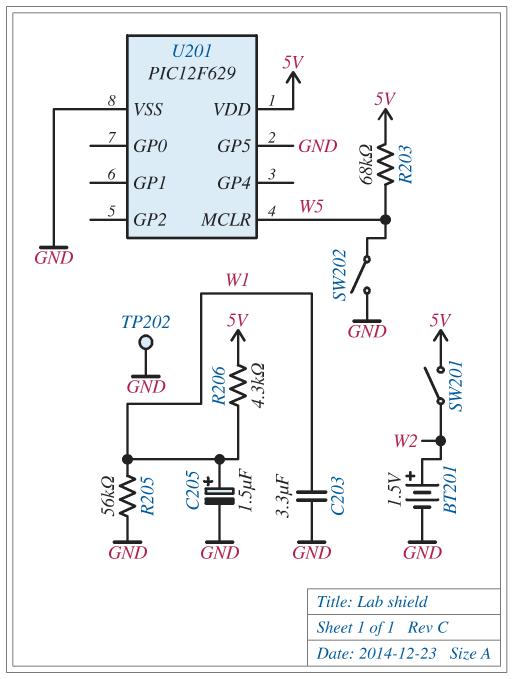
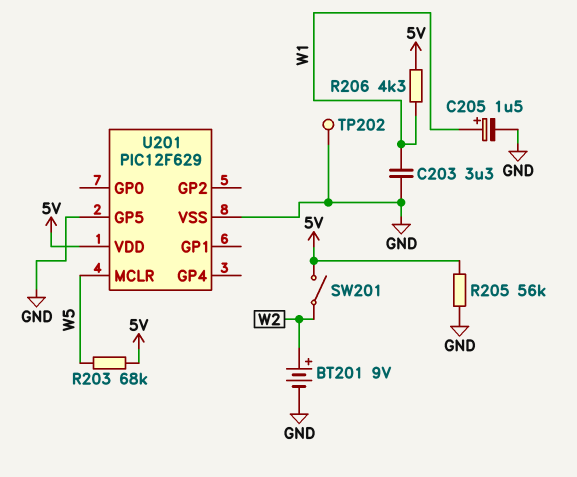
BT201: 1.5V (plus W2, minus GND) -> 9V (plus W2, minus GND)
R205: 56k (GND, W1) -> 56k (5V, GND)
SW202: switch (GND, W5) -> none

